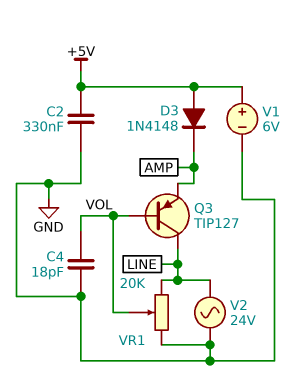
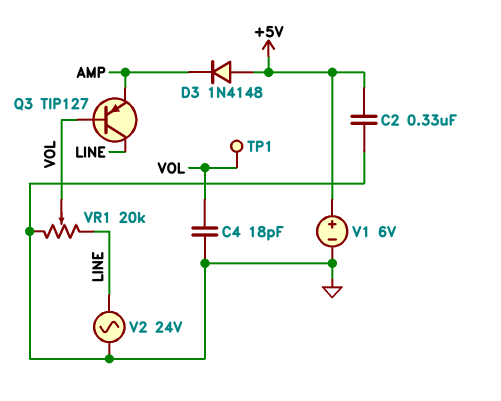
TP1: none -> test point (VOL)

